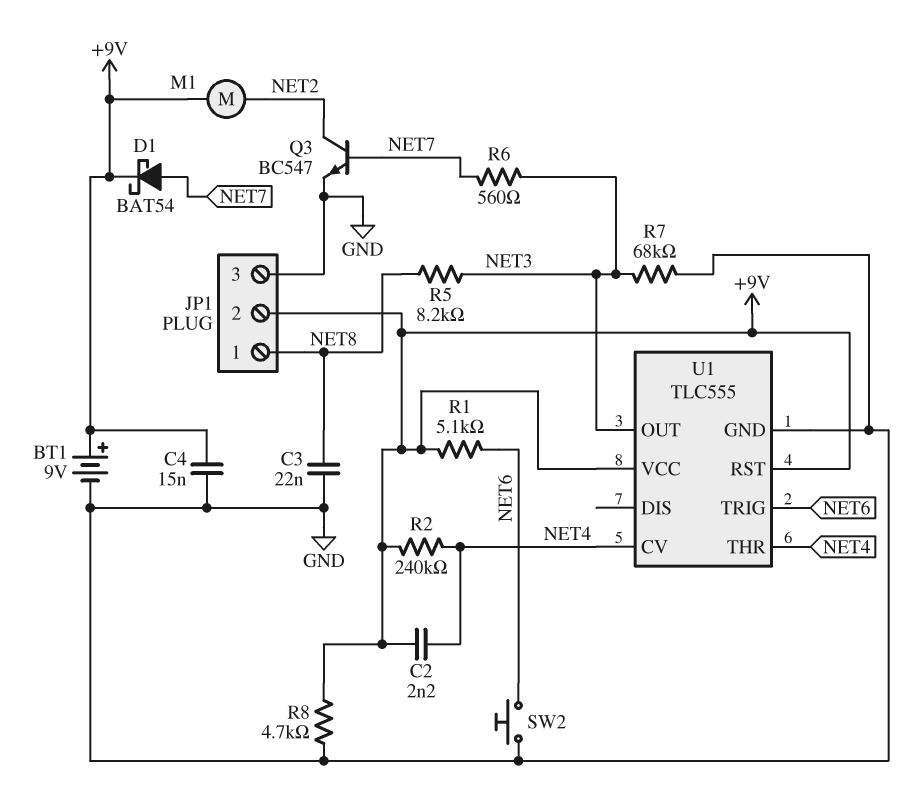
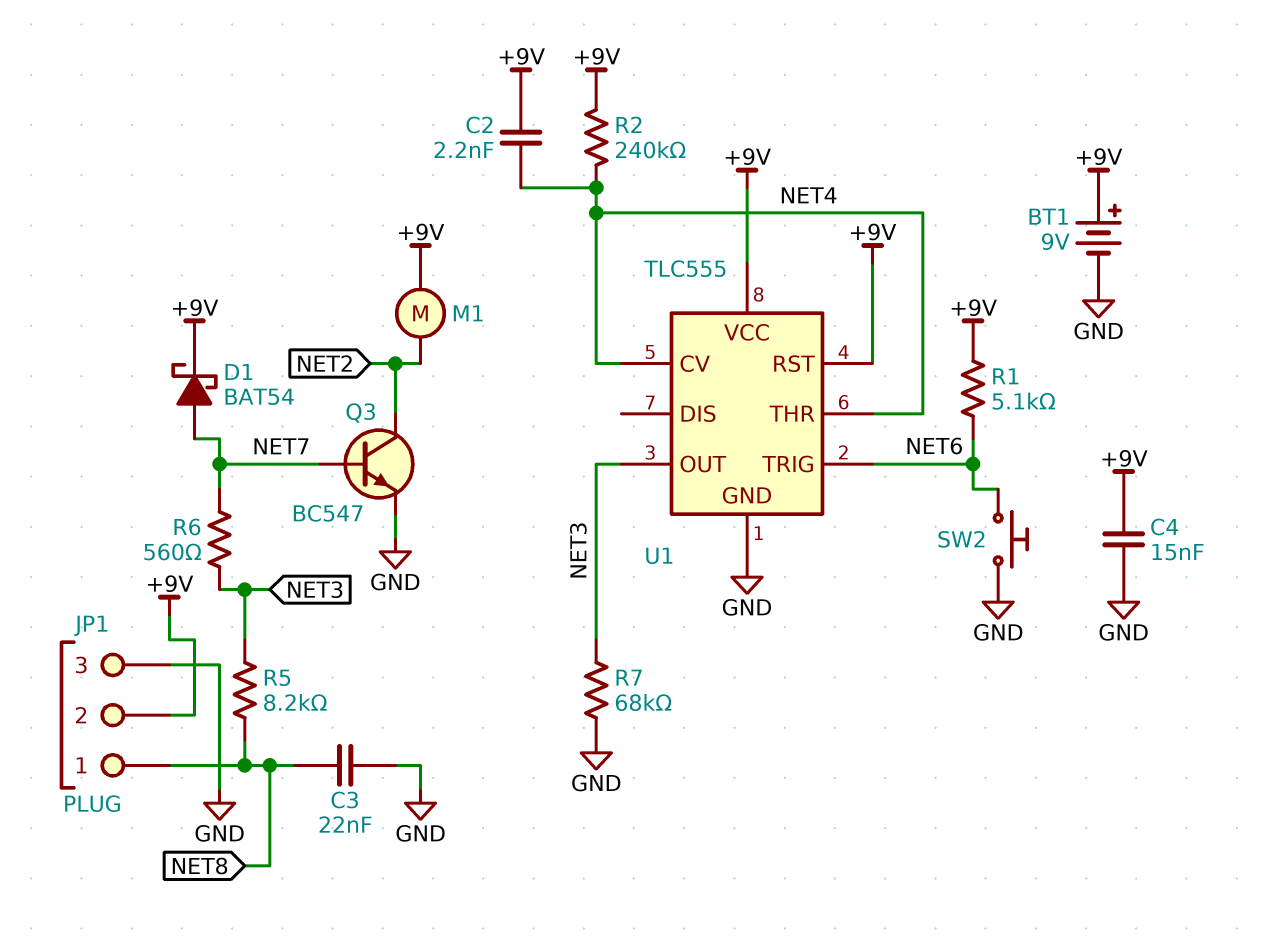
R8: 4.7k (+9V, GND) -> none

